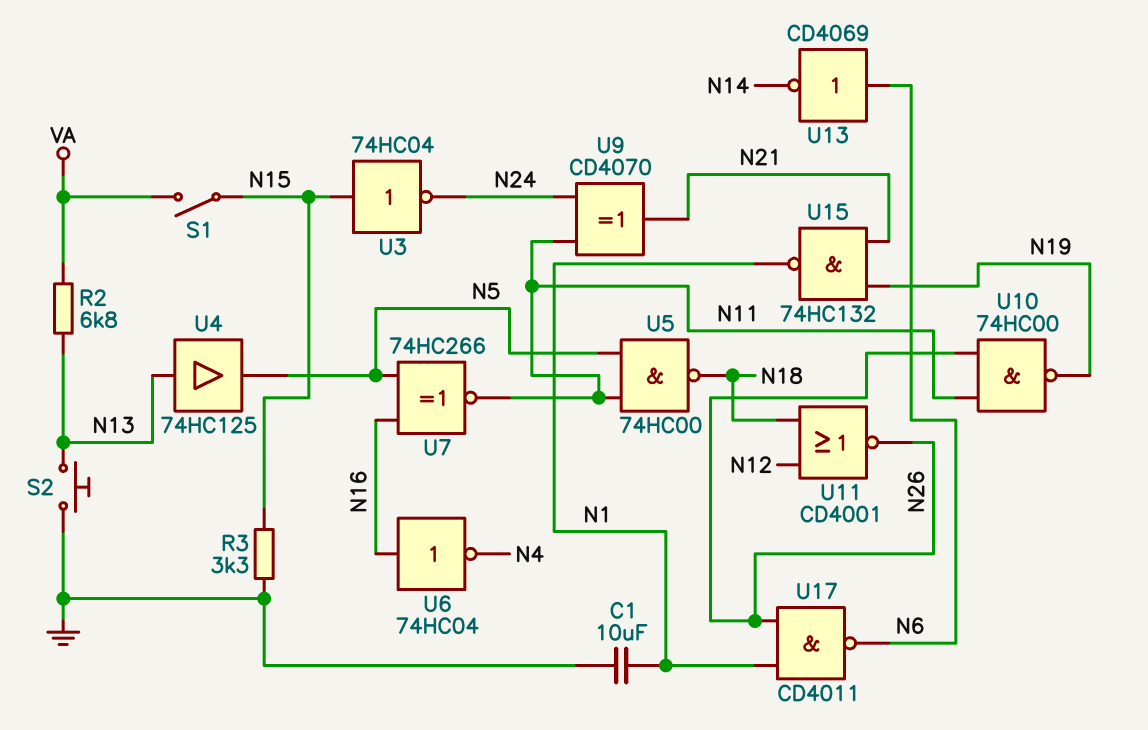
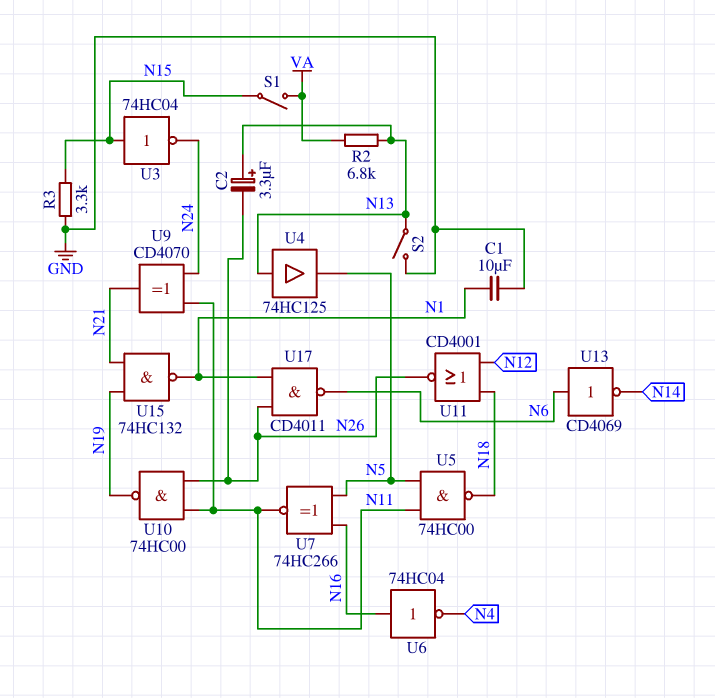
C2: none -> 3.3uF (plus N13, minus N26)
S2: button (GND, N13) -> switch (GND, N13)

